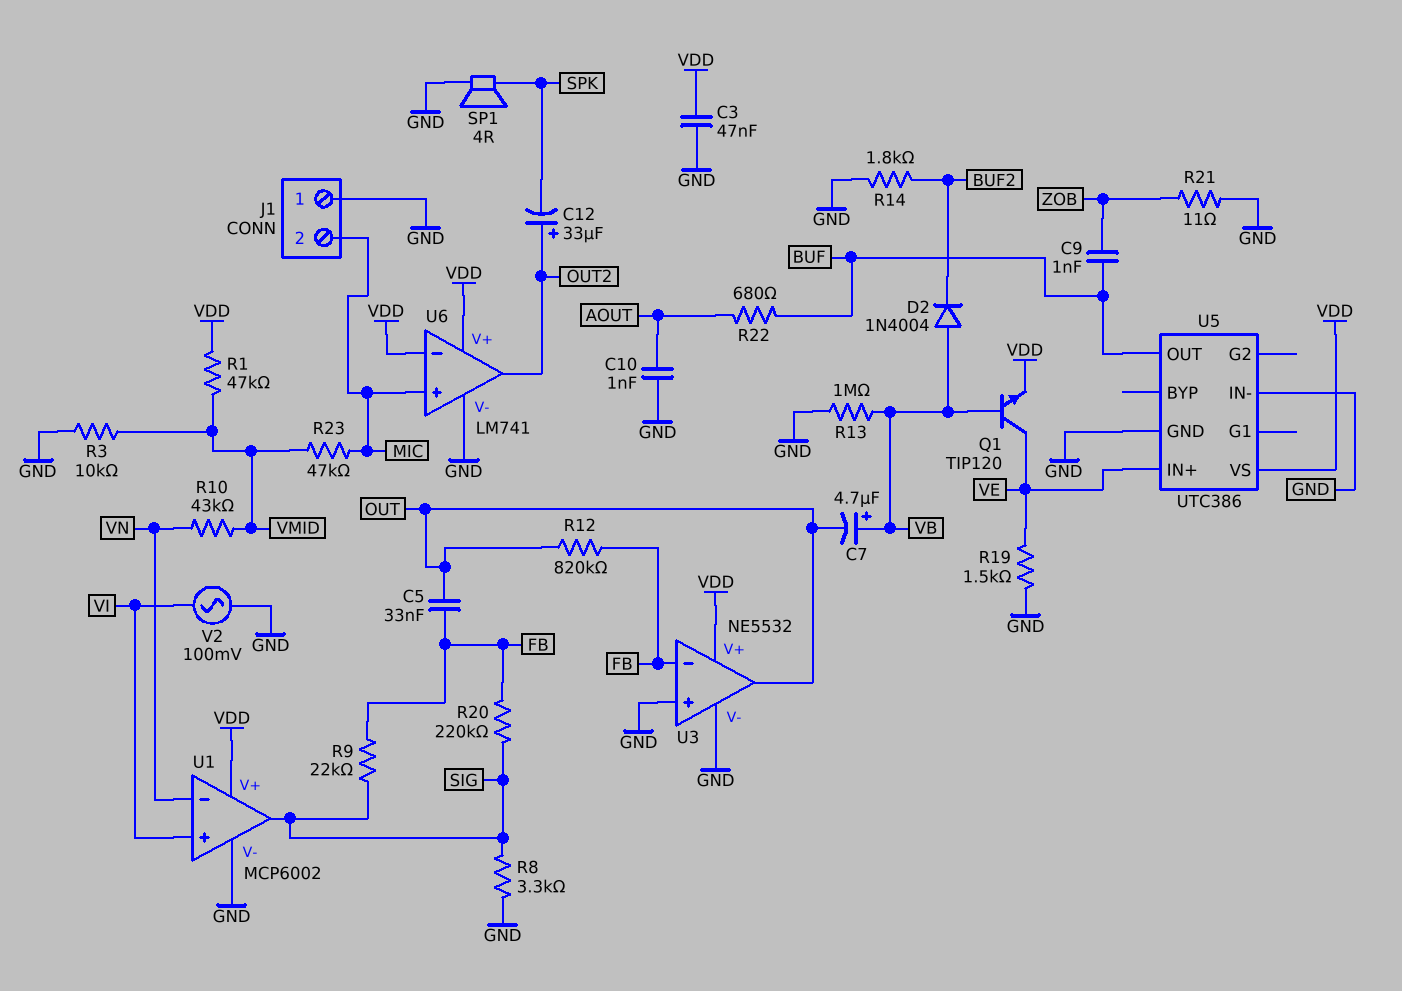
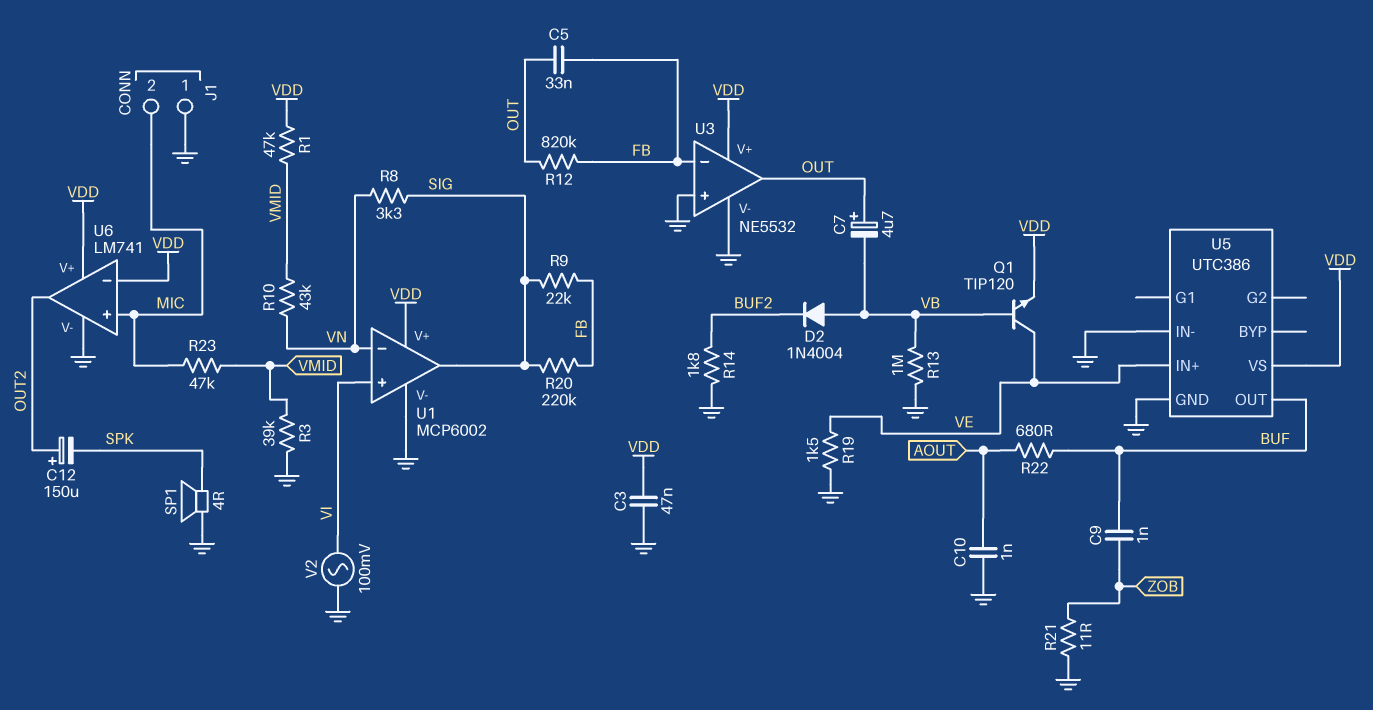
C7: 4.7uF (plus VB, minus OUT) -> 4.7uF (plus OUT, minus VB)
C12: 33uF (plus OUT2, minus SPK) -> 150uF (plus OUT2, minus SPK)
R3: 10k (GND, VMID) -> 39k (GND, VMID)
R8: 3.3k (GND, SIG) -> 3.3k (SIG, VN)

